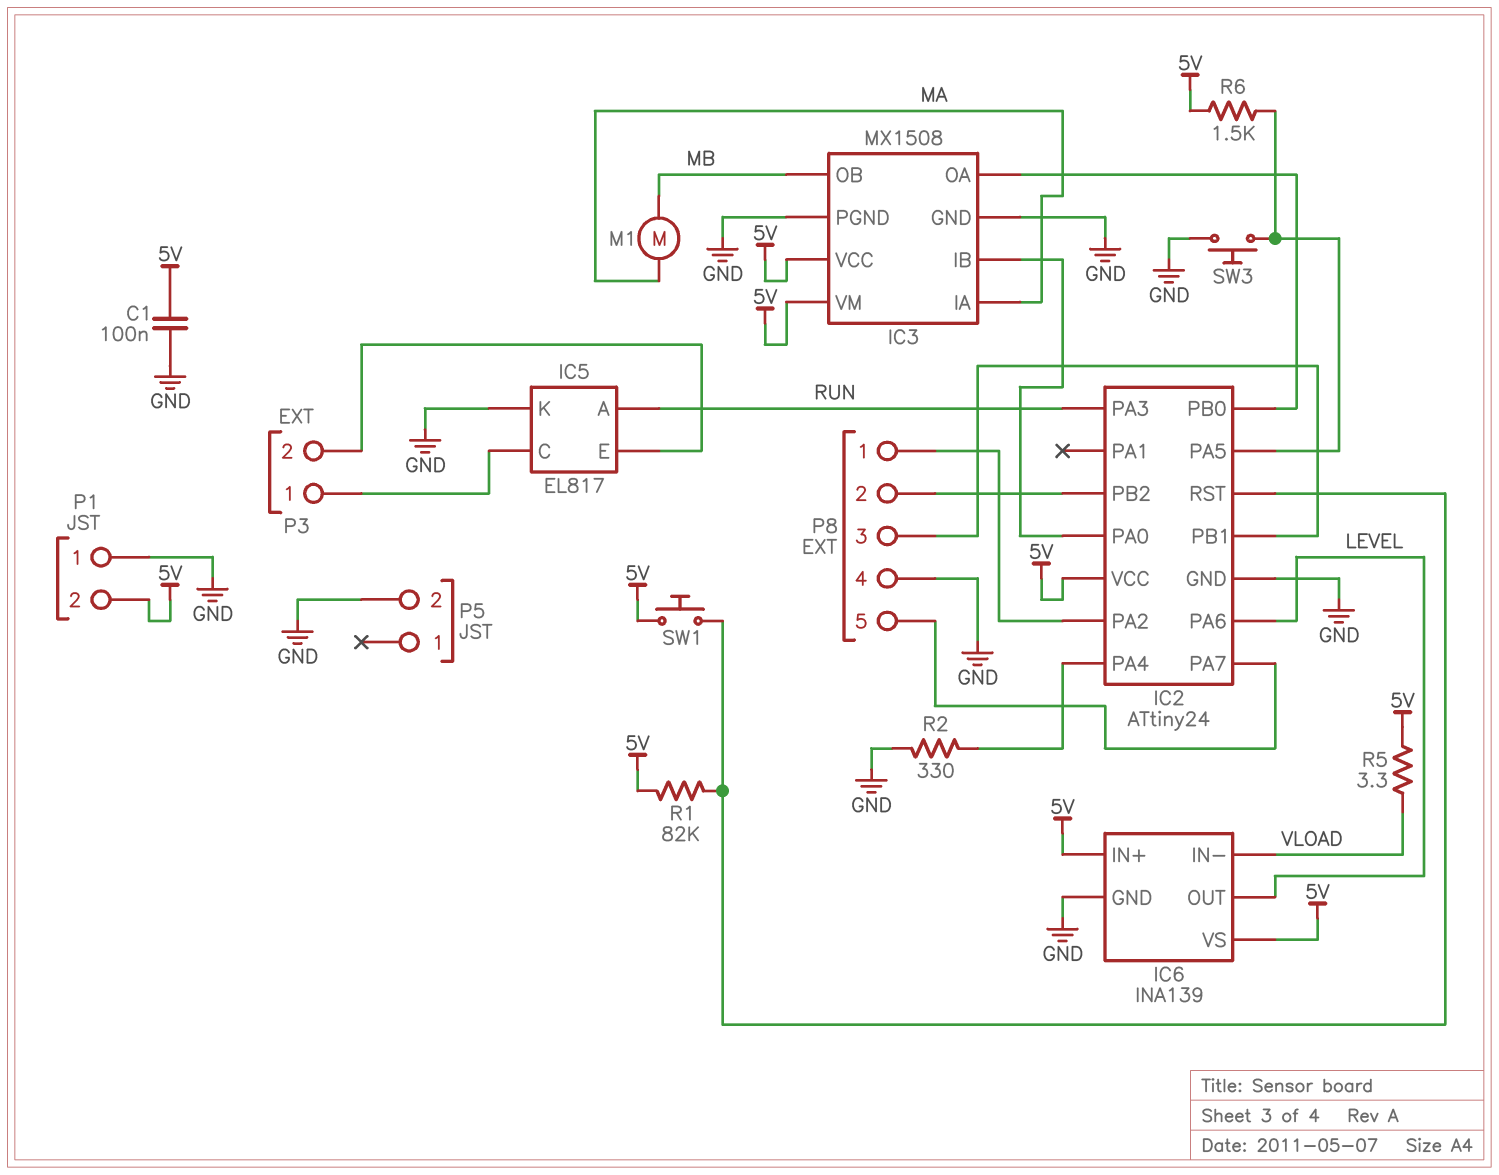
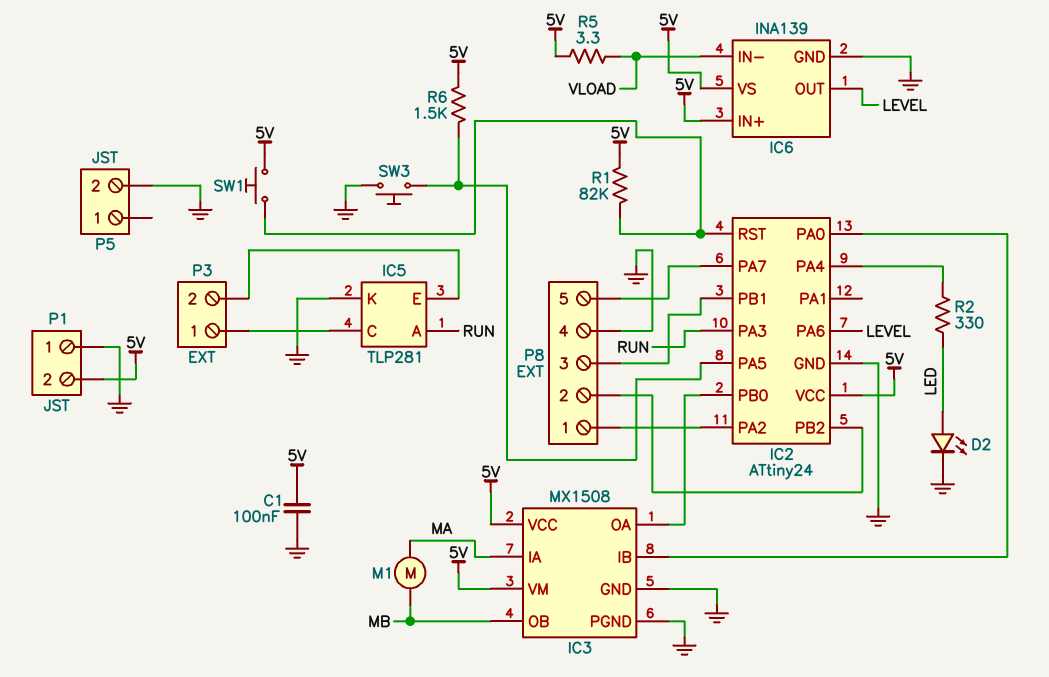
D2: none -> LED (A LED, K GND)
IC5: EL817 -> TLP281
R2: 330 (GND, IC2/PA4) -> 330 (IC2/PA4, LED)

